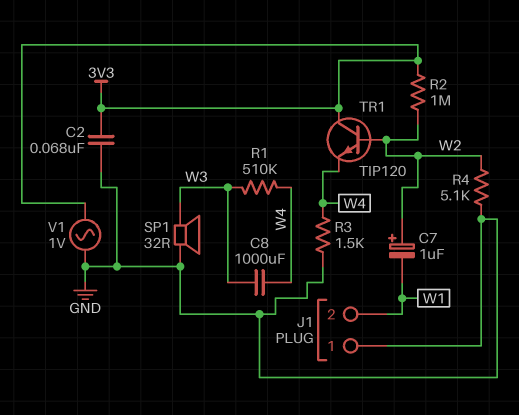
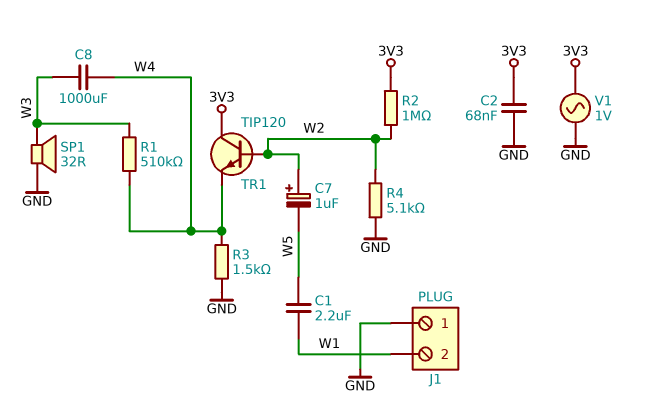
C1: none -> 2.2uF (W1, W5)
C7: 1uF (plus W2, minus W1) -> 1uF (plus W2, minus W5)

